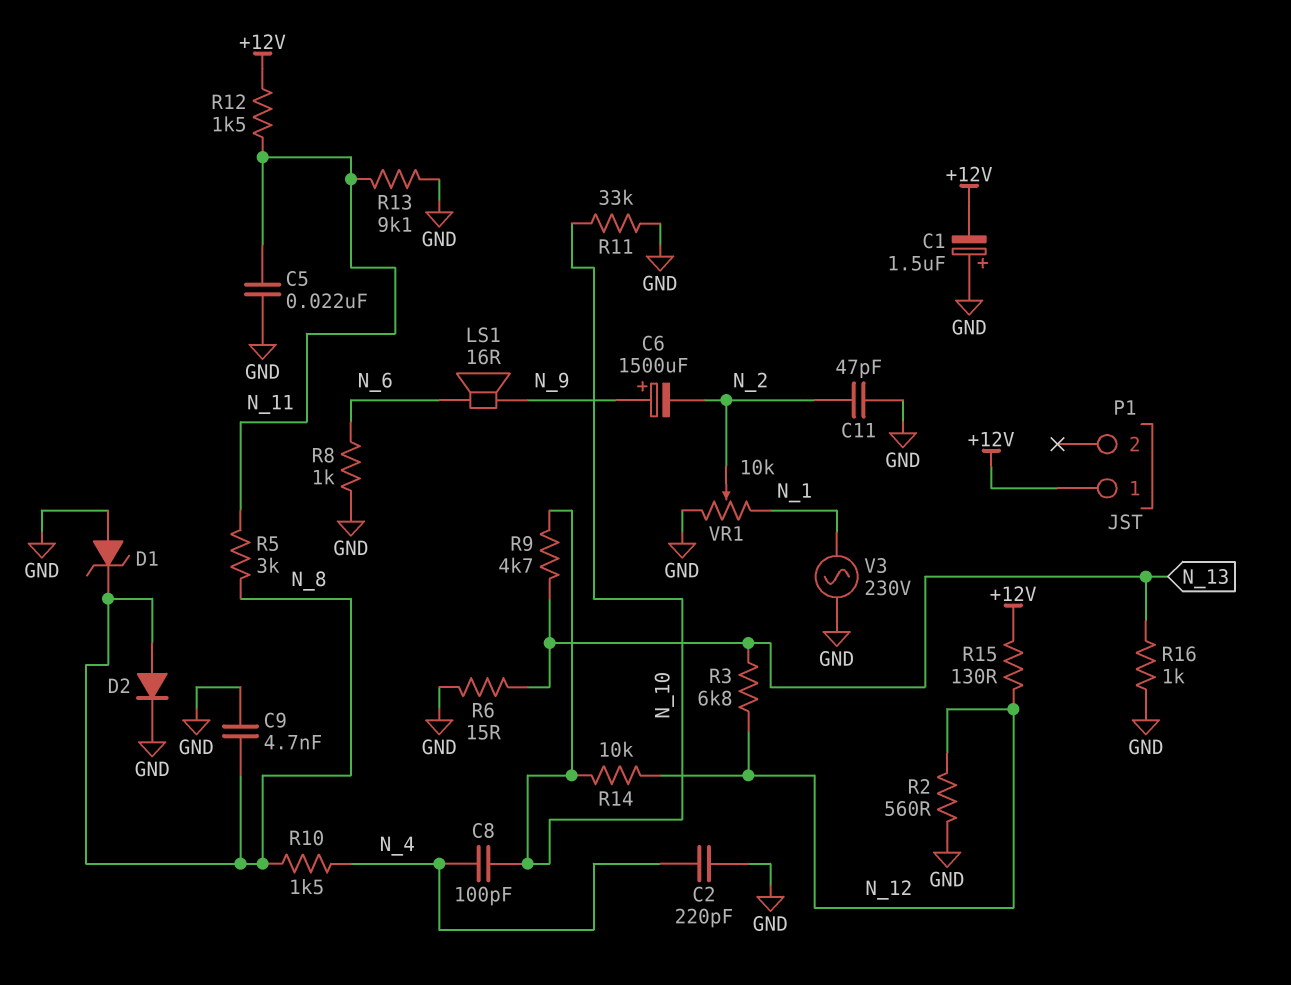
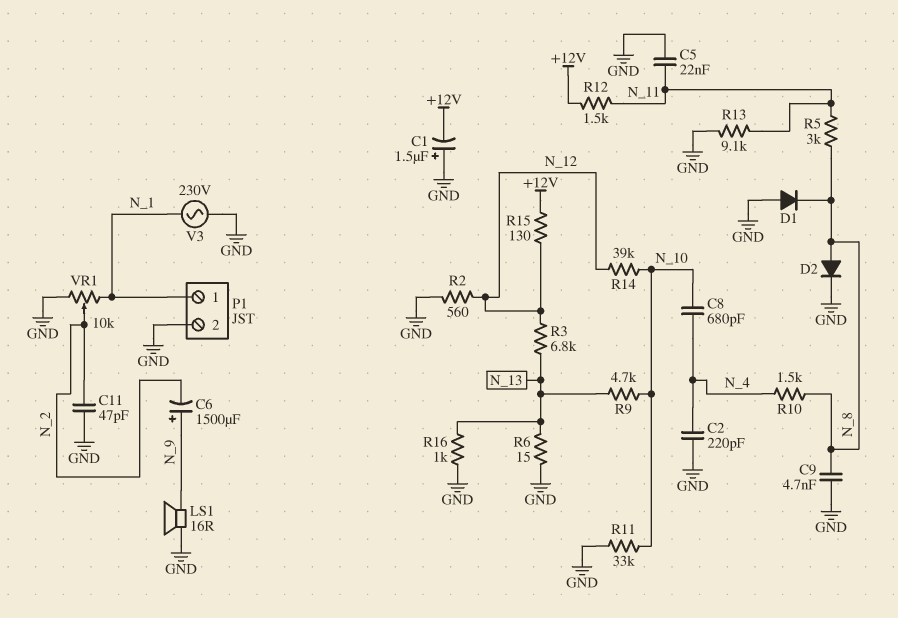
C8: 100pF (N_4, N_10) -> 680pF (N_4, N_10)
D1: zener (A GND, K N_8) -> diode (A GND, K N_8)
LS1: speaker 16R (N_6, N_9) -> speaker 16R (GND, N_9)
P1 pin 1: +12V -> N_1
P1 pin 2: none -> GND
R8: 1k (GND, N_6) -> none
R14: 10k (N_10, N_12) -> 39k (N_10, N_12)

